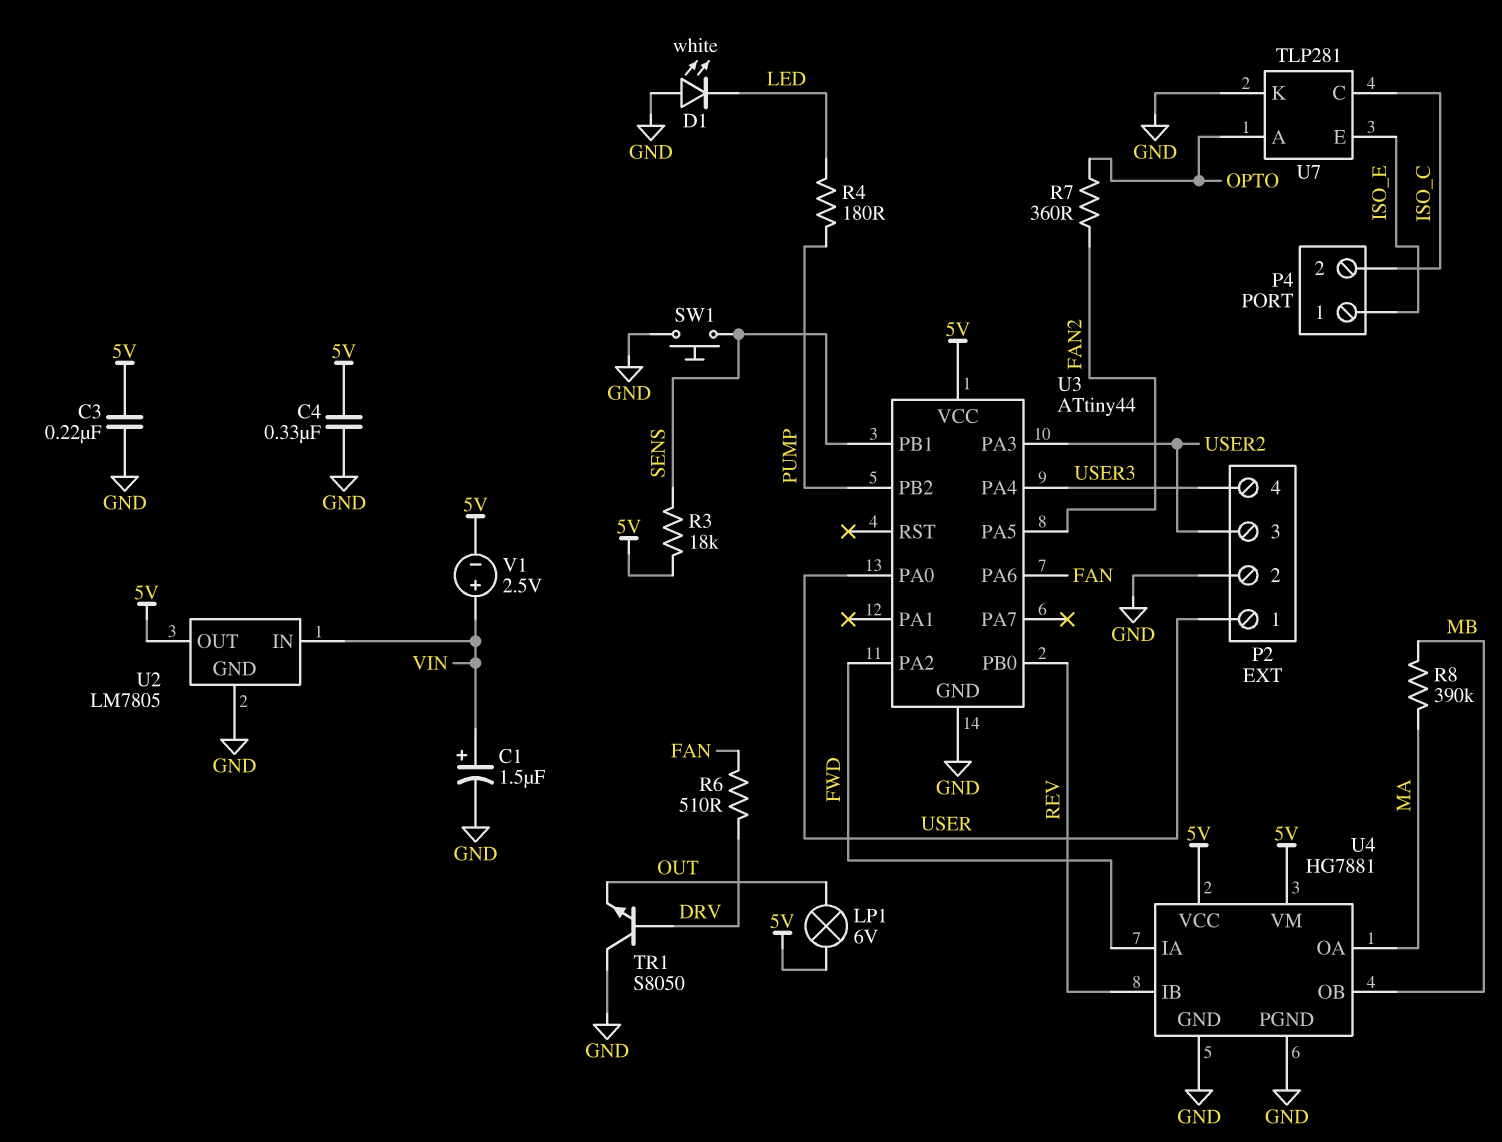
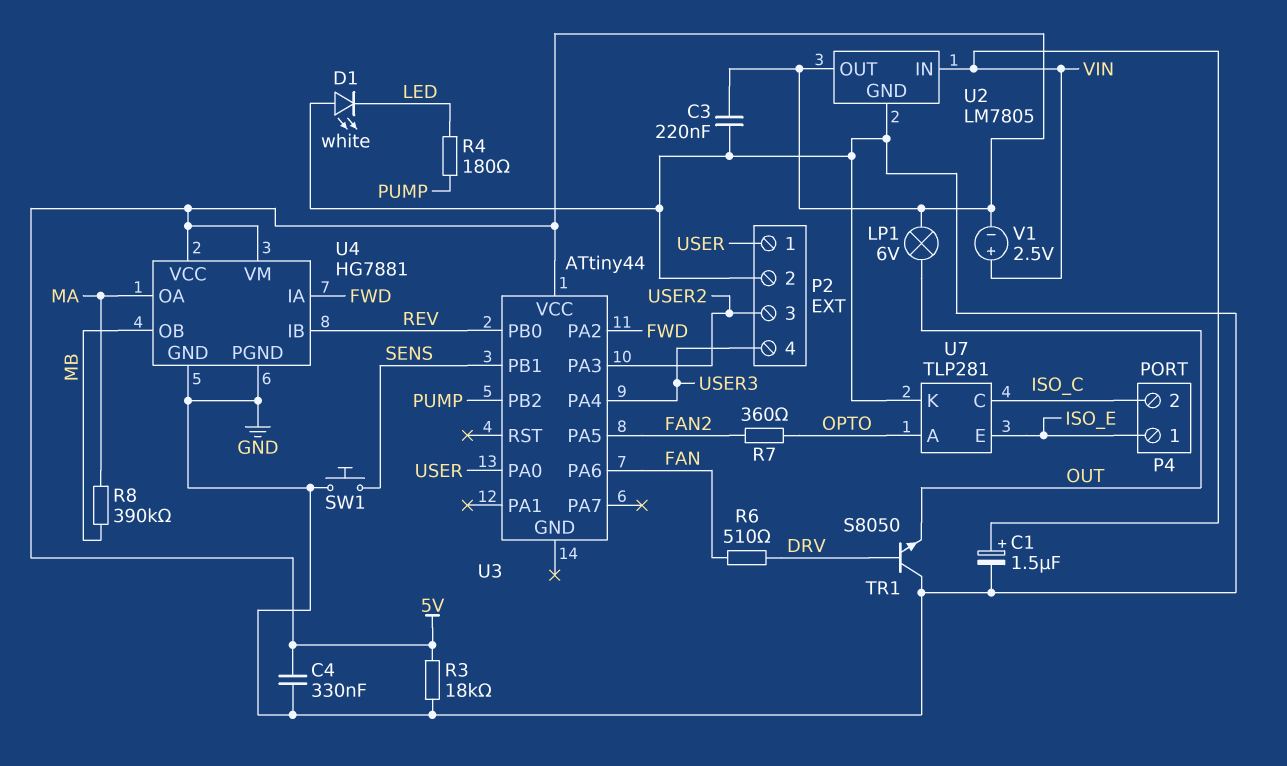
R3: 18k (5V, SENS) -> 18k (5V, GND)
U3 pin GND: GND -> none

